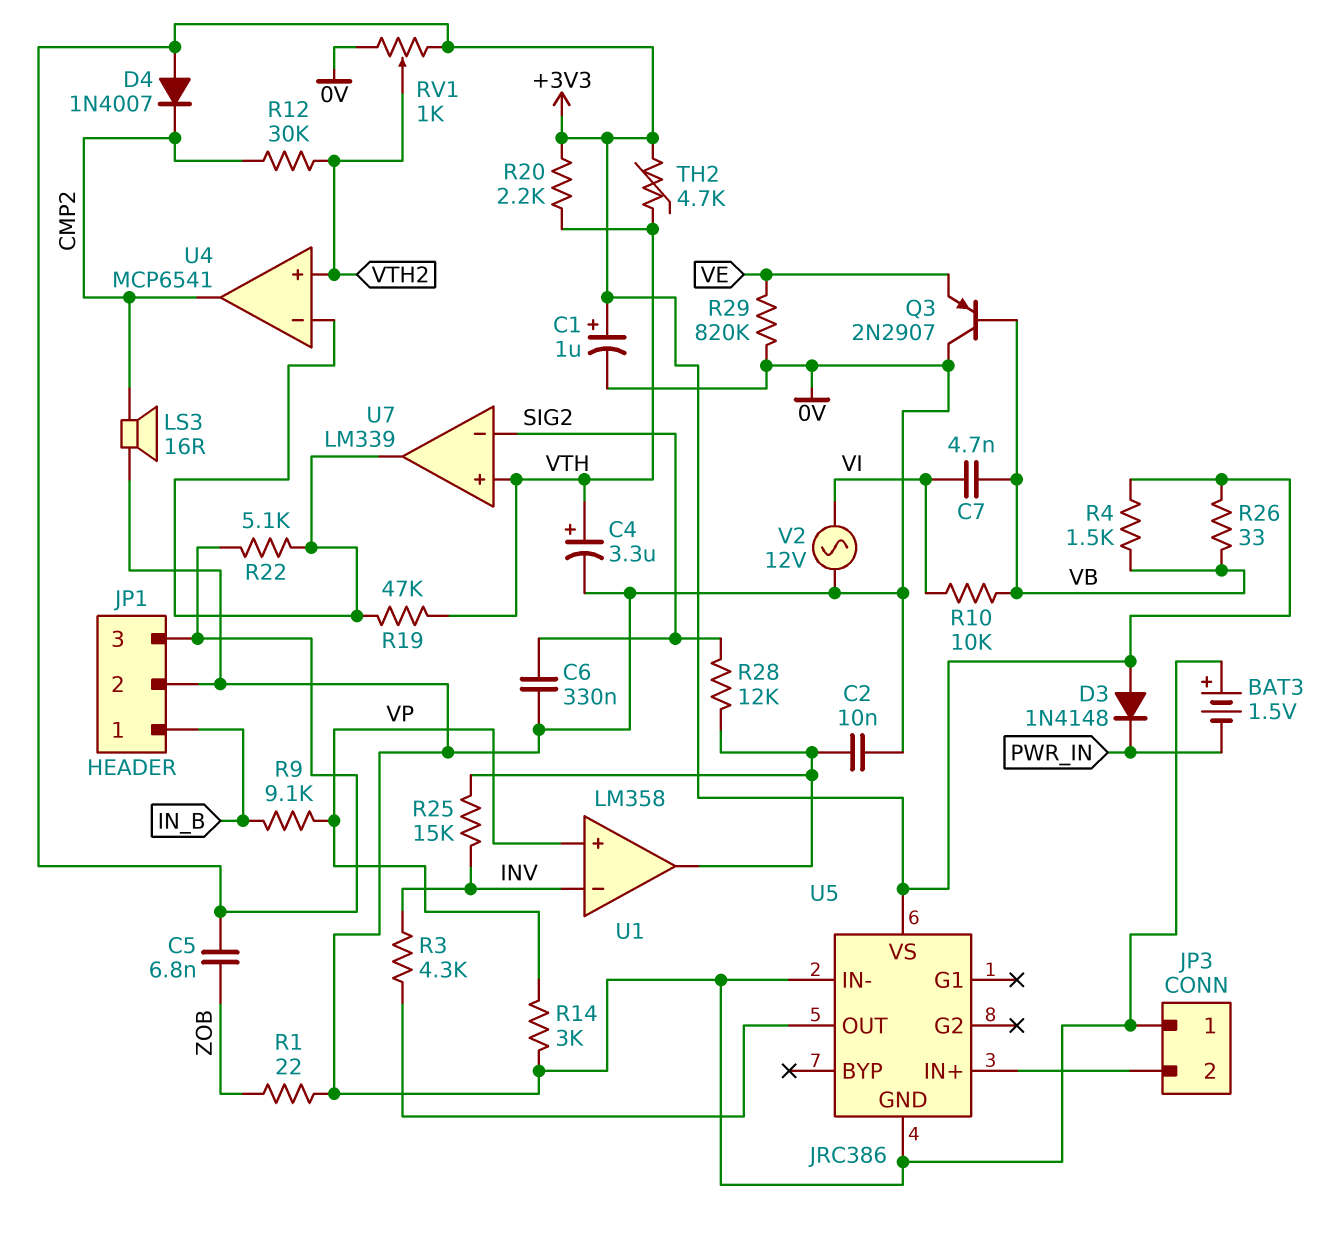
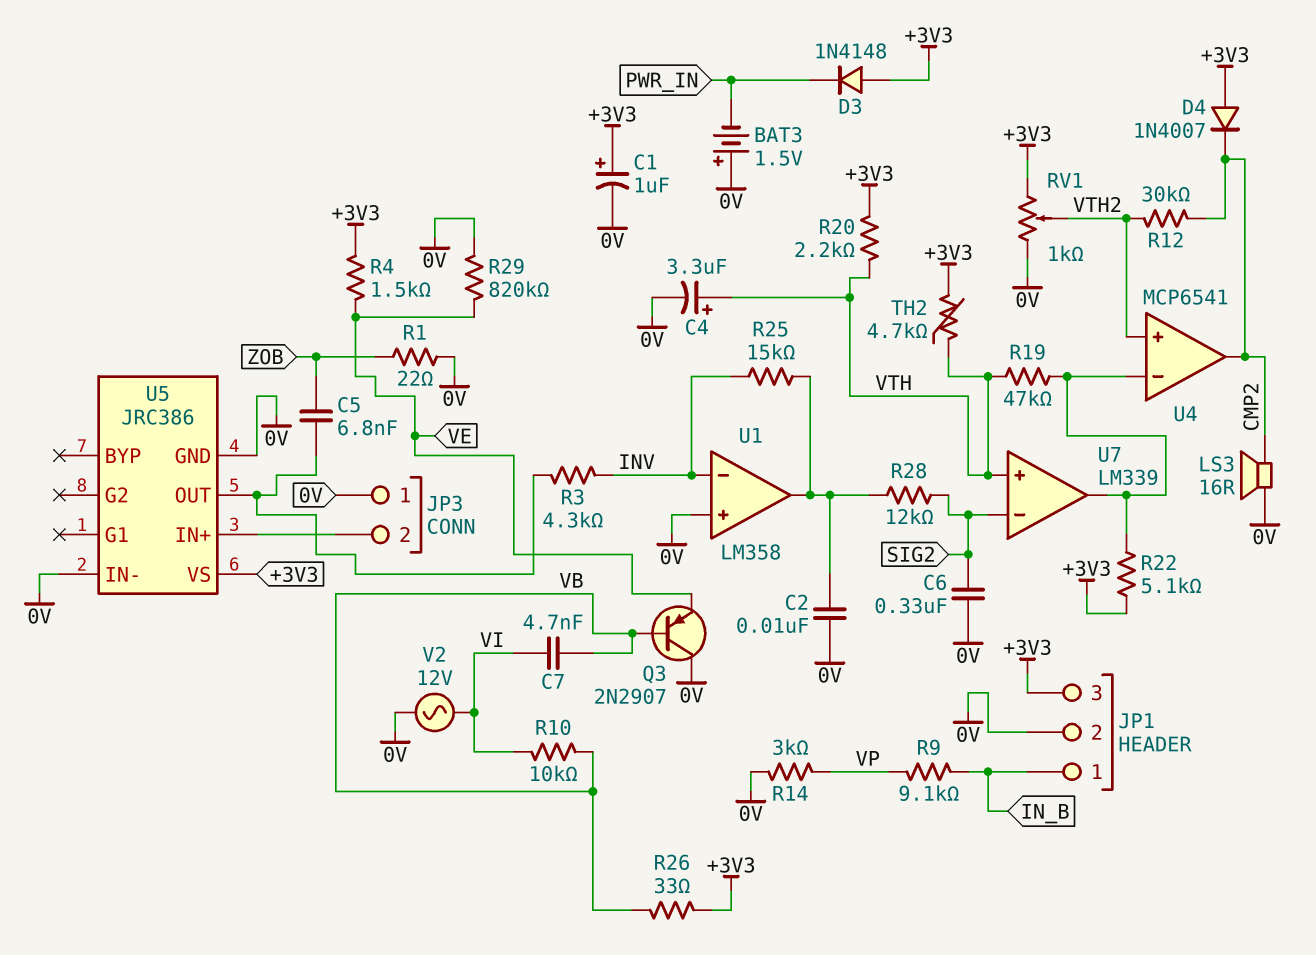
C5: 6.8nF (+3V3, ZOB) -> 6.8nF (U5/OUT, ZOB)
R4: 1.5k (+3V3, VB) -> 1.5k (+3V3, VE)
U1 pin in+: VP -> 0V

